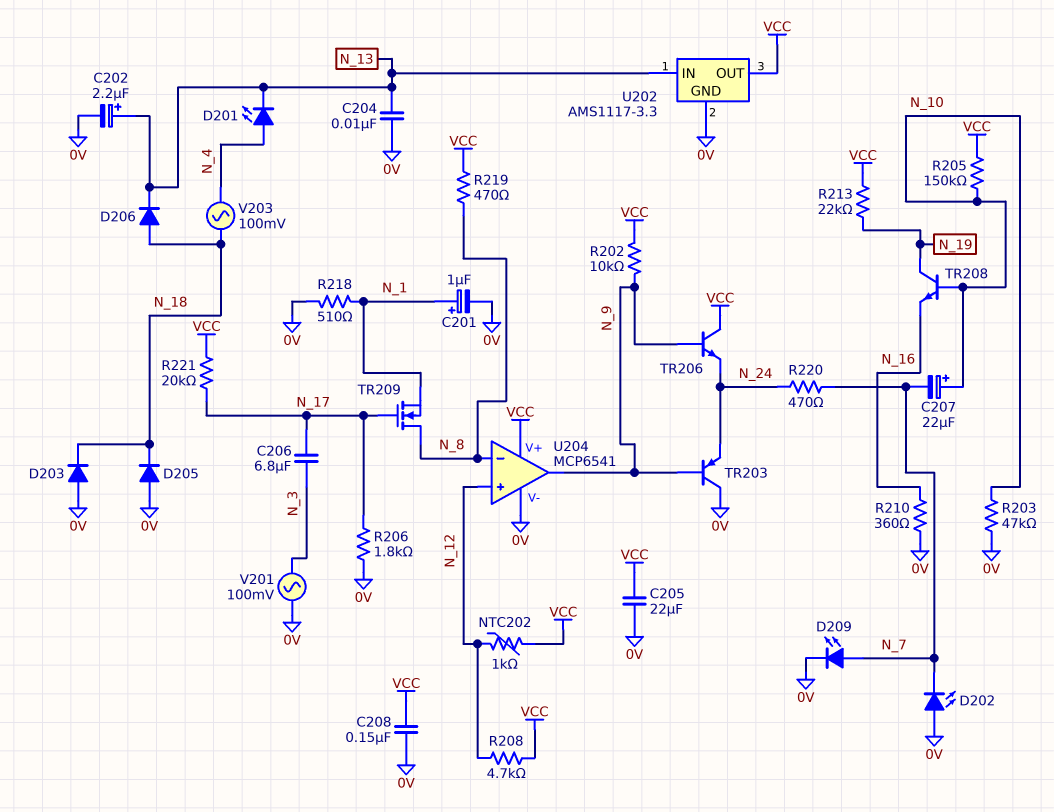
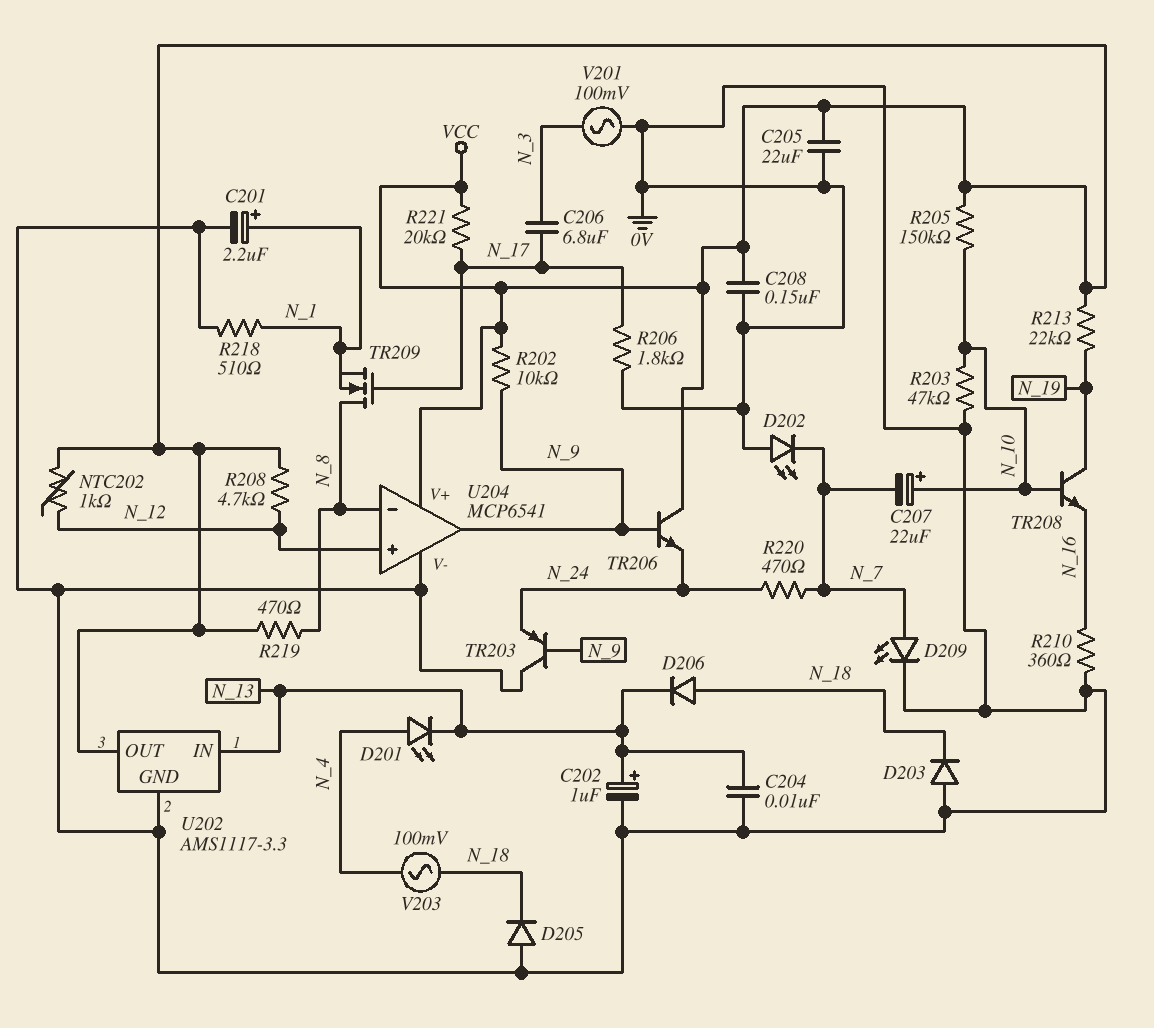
C201: 1uF (plus N_1, minus 0V) -> 2.2uF (plus N_1, minus 0V)
C202: 2.2uF (plus N_13, minus 0V) -> 1uF (plus N_13, minus 0V)

